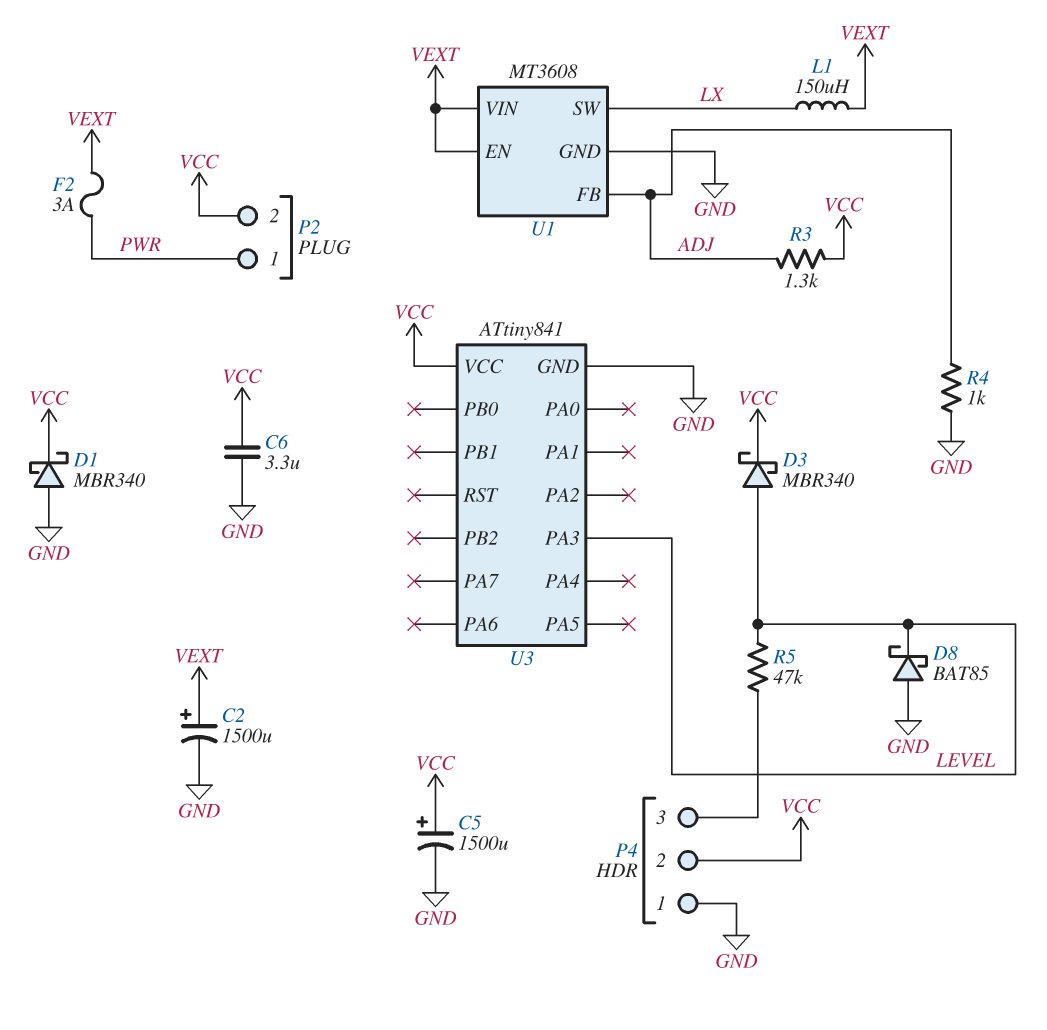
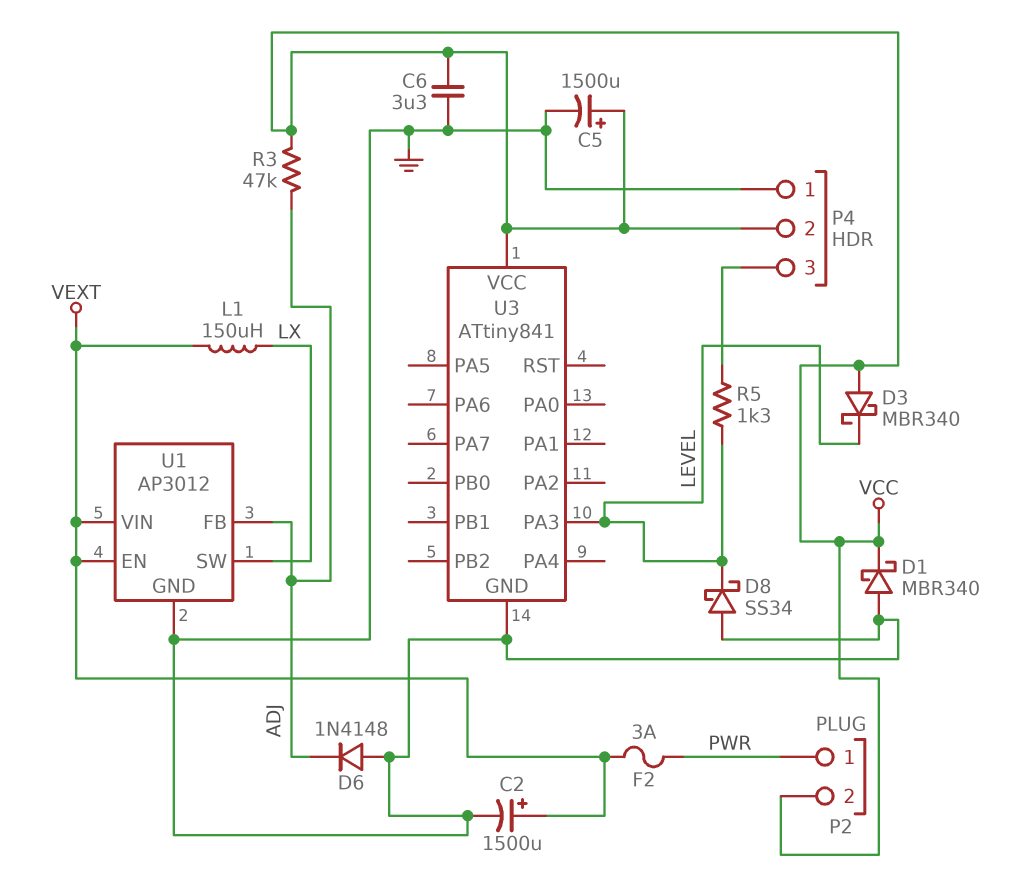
D3: schottky MBR340 (A LEVEL, K VCC) -> schottky MBR340 (A VCC, K LEVEL)
D6: none -> diode 1N4148 (A GND, K ADJ)
D8: schottky BAT85 (A GND, K LEVEL) -> schottky SS34 (A GND, K LEVEL)
R3: 1.3k (ADJ, VCC) -> 47k (ADJ, VCC)
R4: 1k (ADJ, GND) -> none
R5: 47k (LEVEL, P4/3) -> 1.3k (LEVEL, P4/3)
U1: MT3608 -> AP3012

